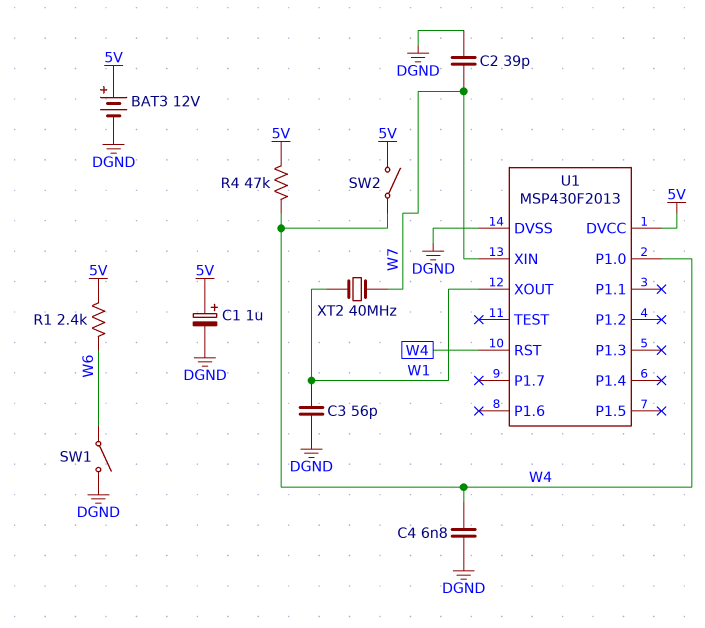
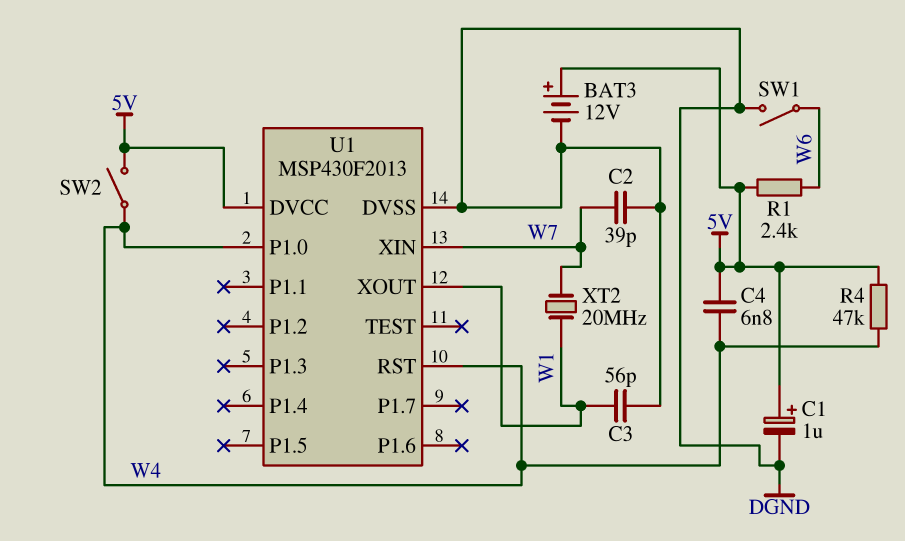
C4: 6.8nF (DGND, W4) -> 6.8nF (5V, W4)
XT2: 40MHz (W1, W7) -> 20MHz (W1, W7)

